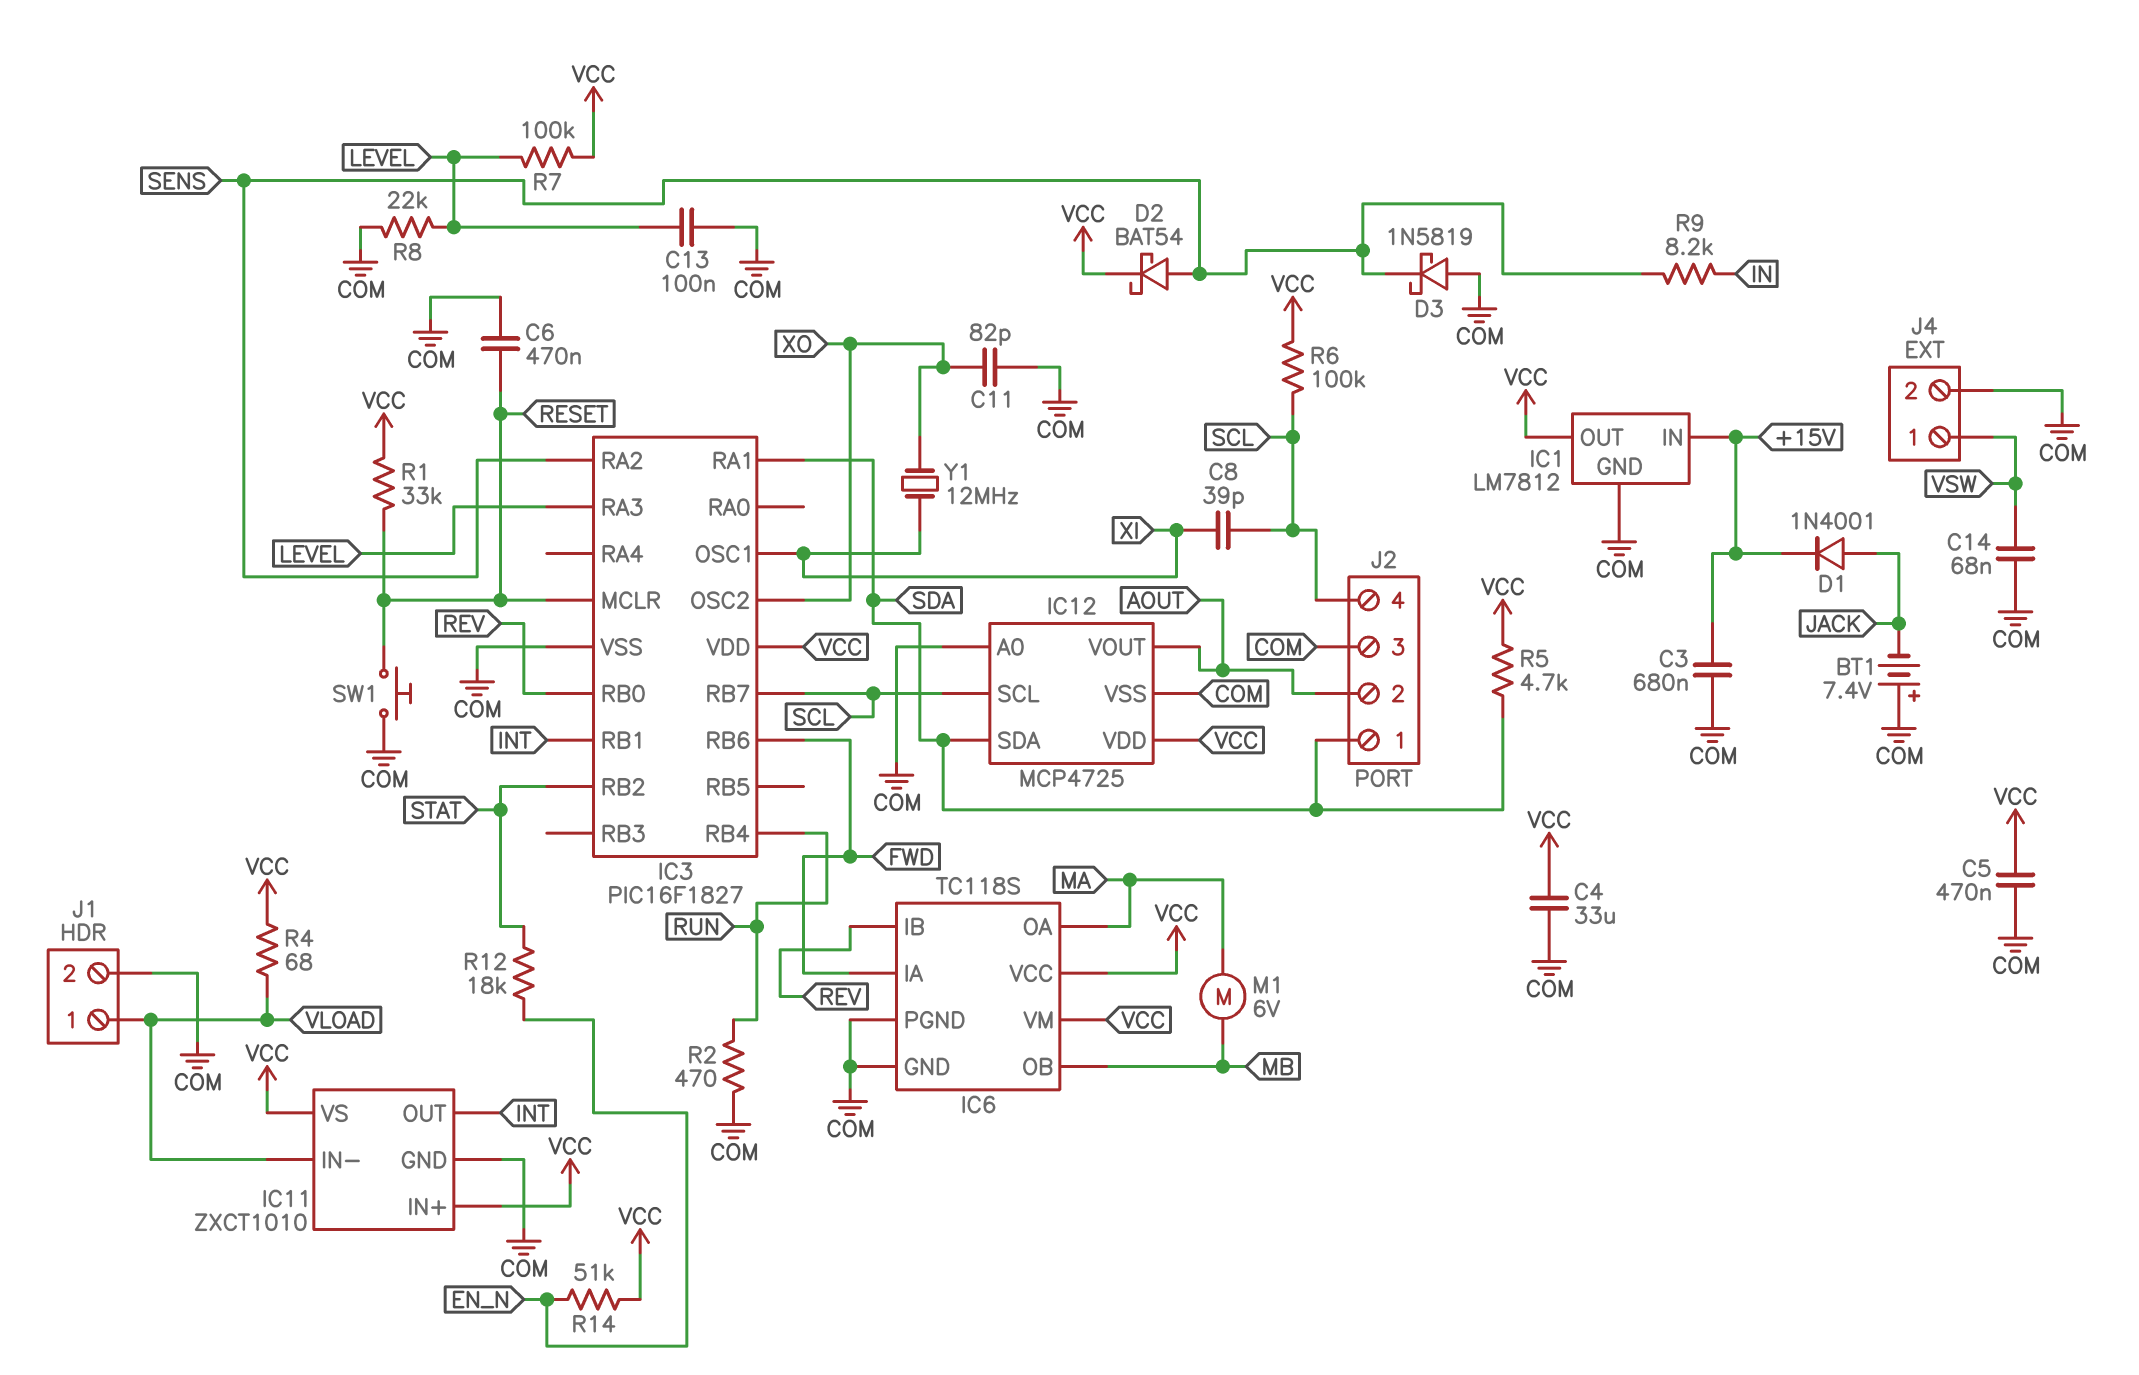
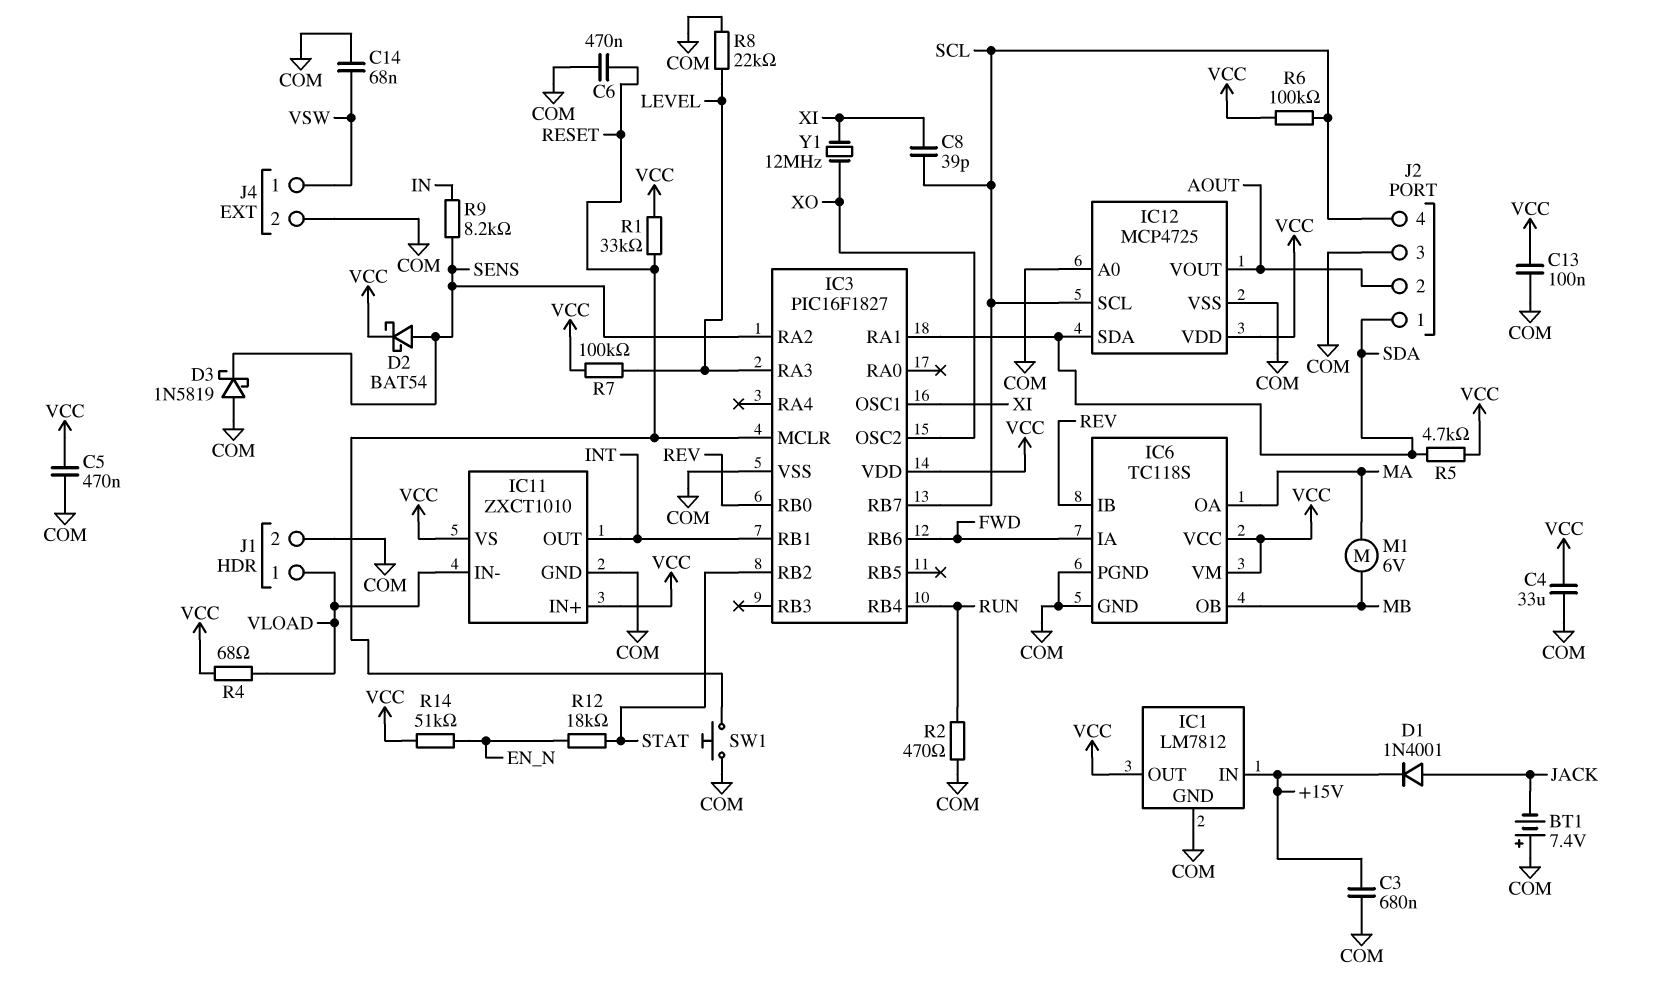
C11: 82pF (COM, XO) -> none
C13: 100nF (COM, LEVEL) -> 100nF (COM, VCC)

